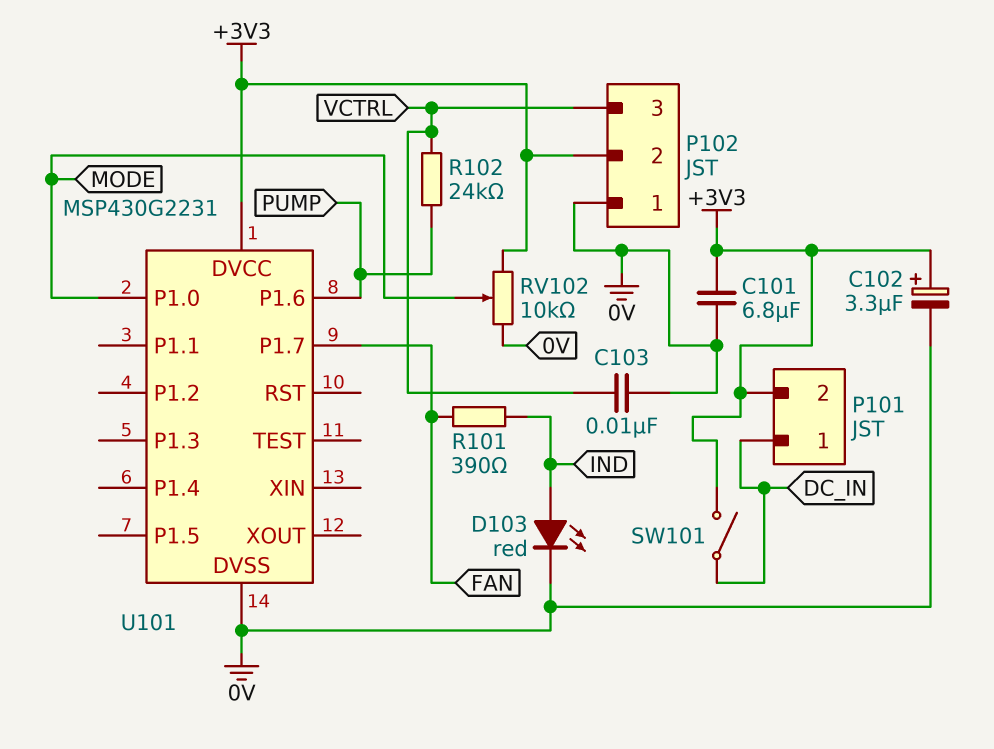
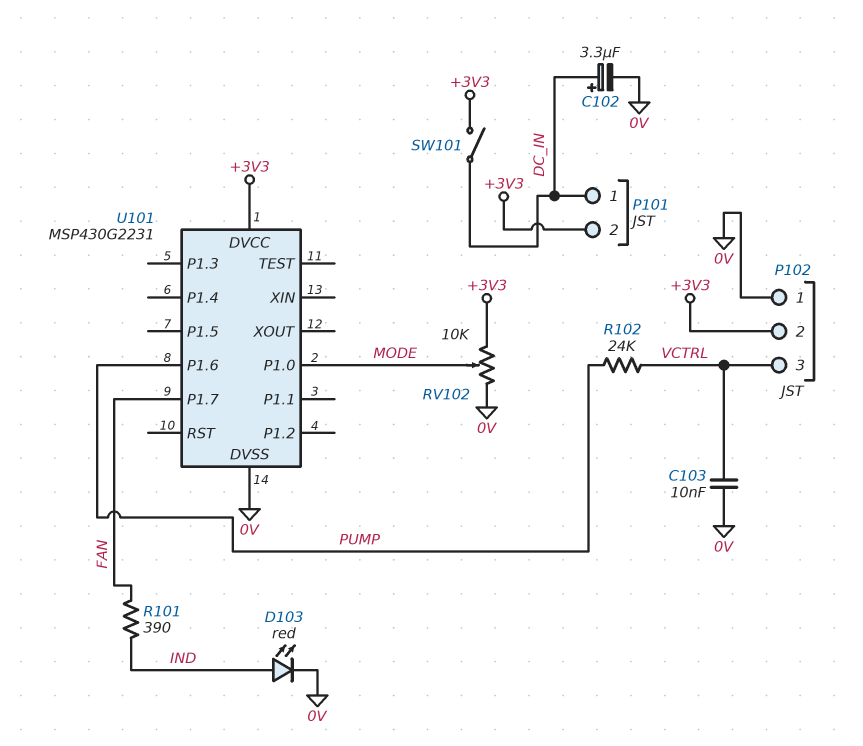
C101: 6.8uF (+3V3, 0V) -> none
C102: 3.3uF (plus +3V3, minus 0V) -> 3.3uF (plus DC_IN, minus 0V)

